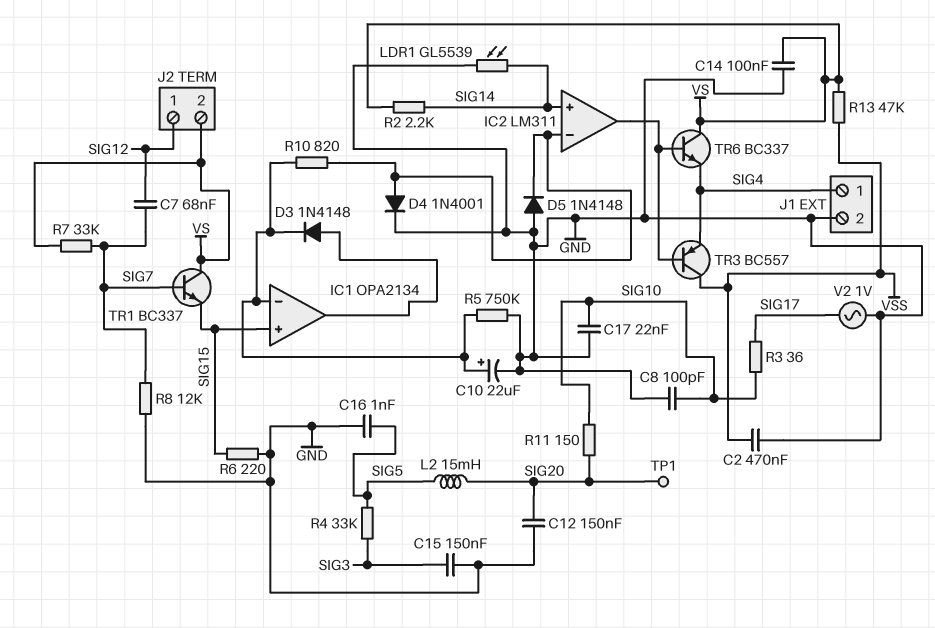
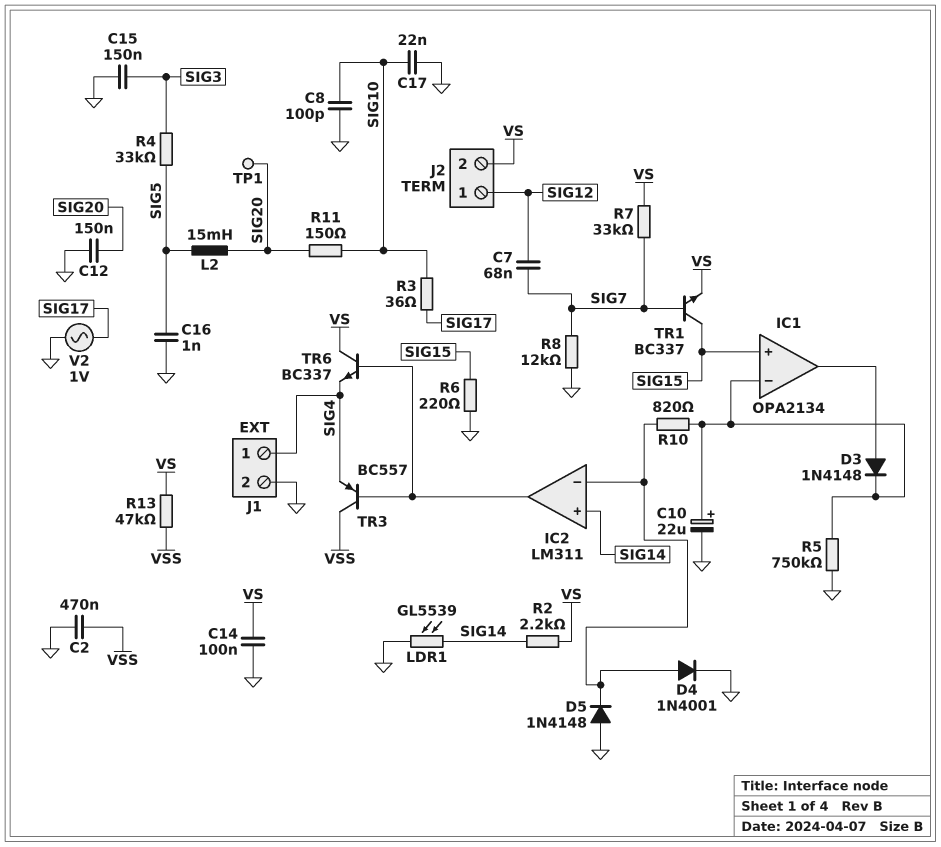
TR1: NPN BC337 (B SIG7, C VS, E SIG15) -> NPN BC337 (B SIG7, C SIG15, E VS)

